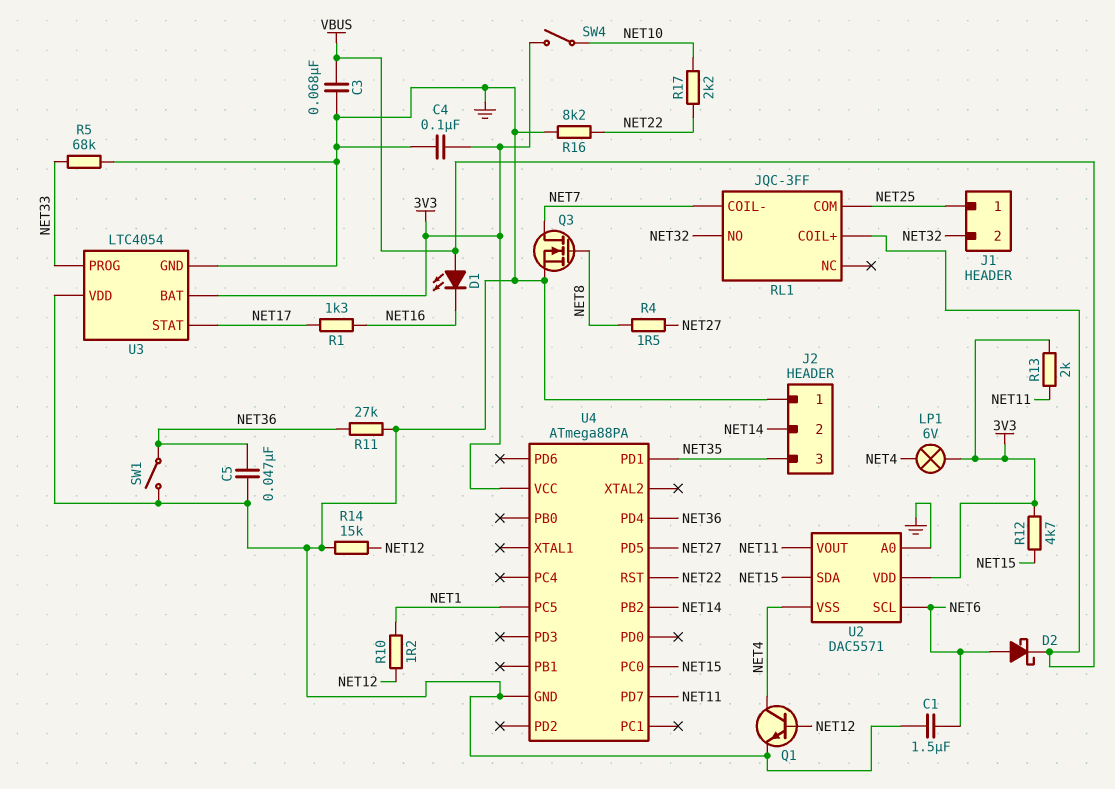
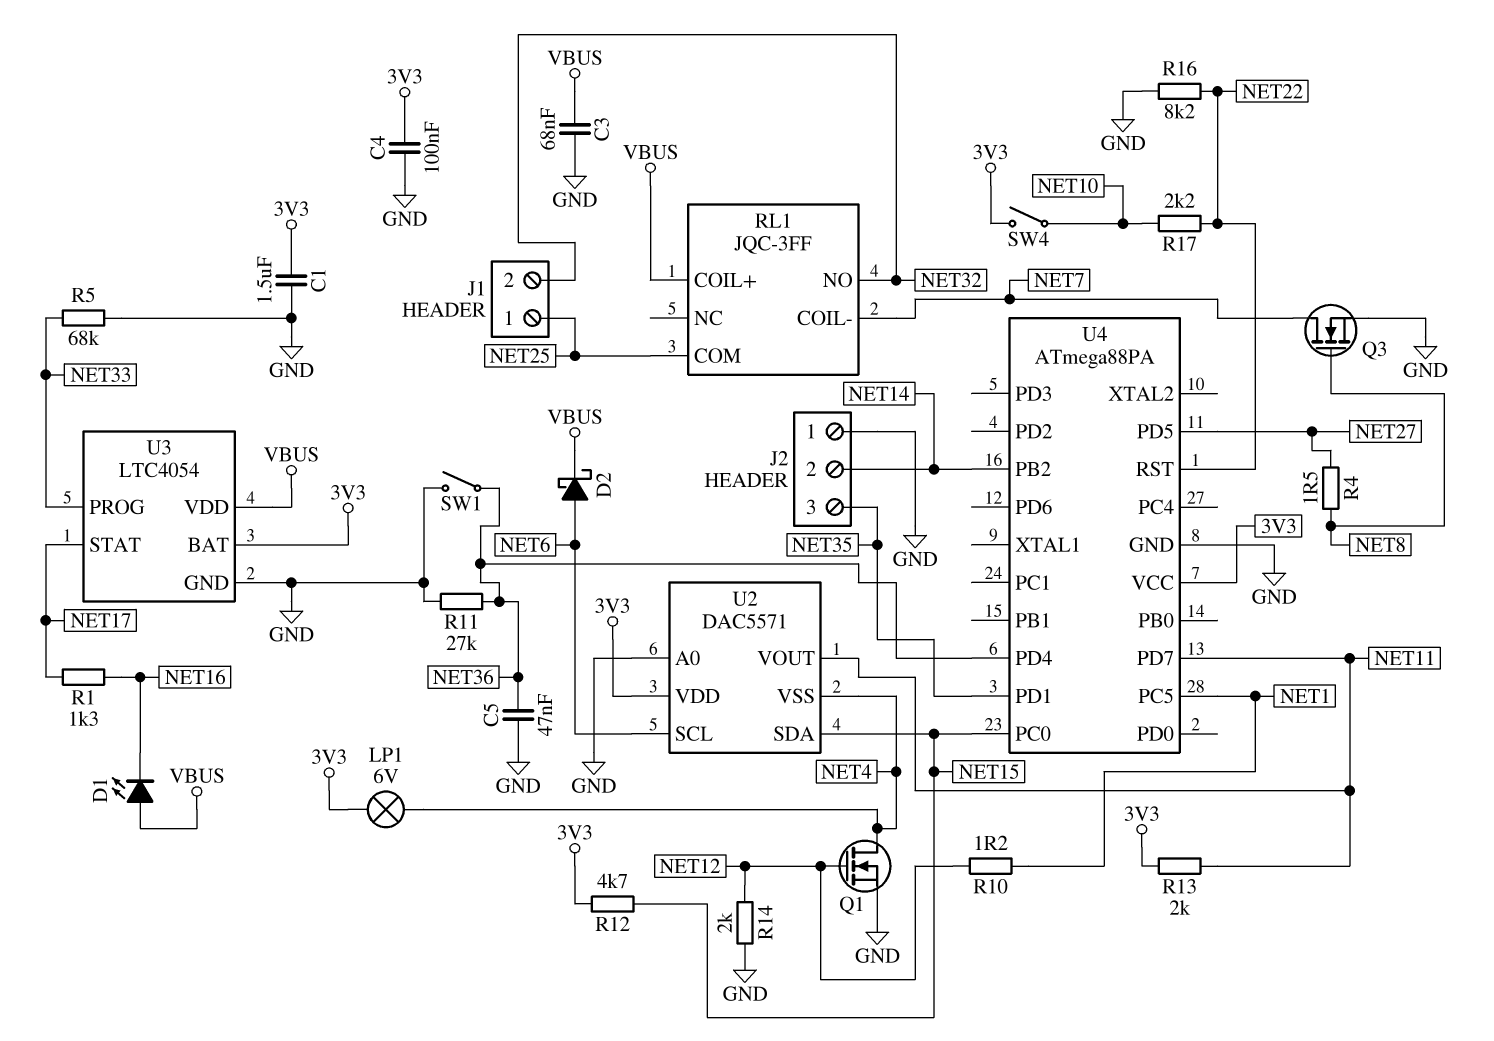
C1: 1.5uF (GND, NET6) -> 1.5uF (3V3, GND)
Q1: NPN (B NET12, C NET4, E GND) -> NMOS (G NET12, D NET4, S GND)
R14: 15k (GND, NET12) -> 2k (GND, NET12)
U3 pin VDD: GND -> VBUS

